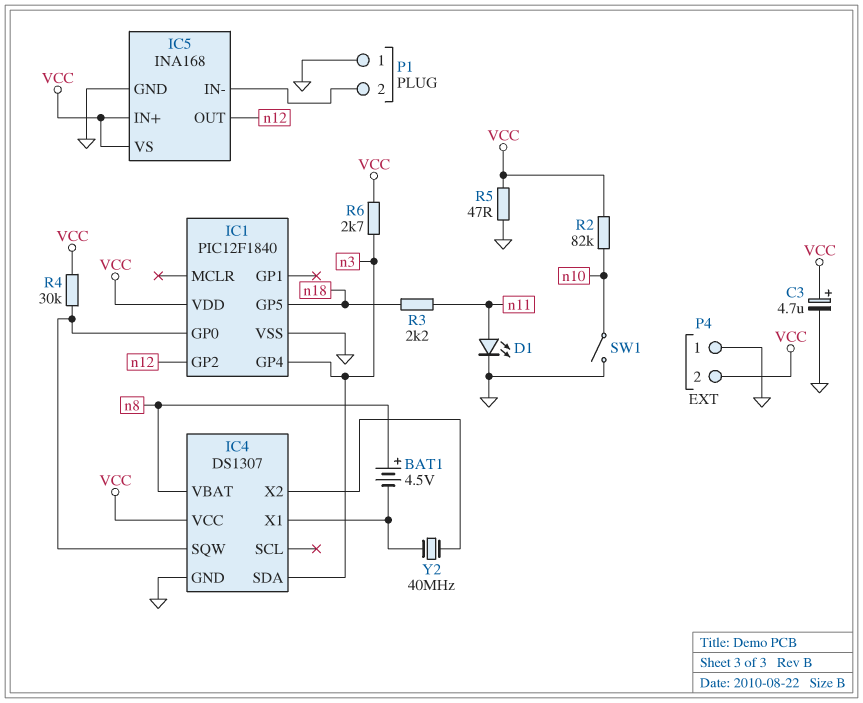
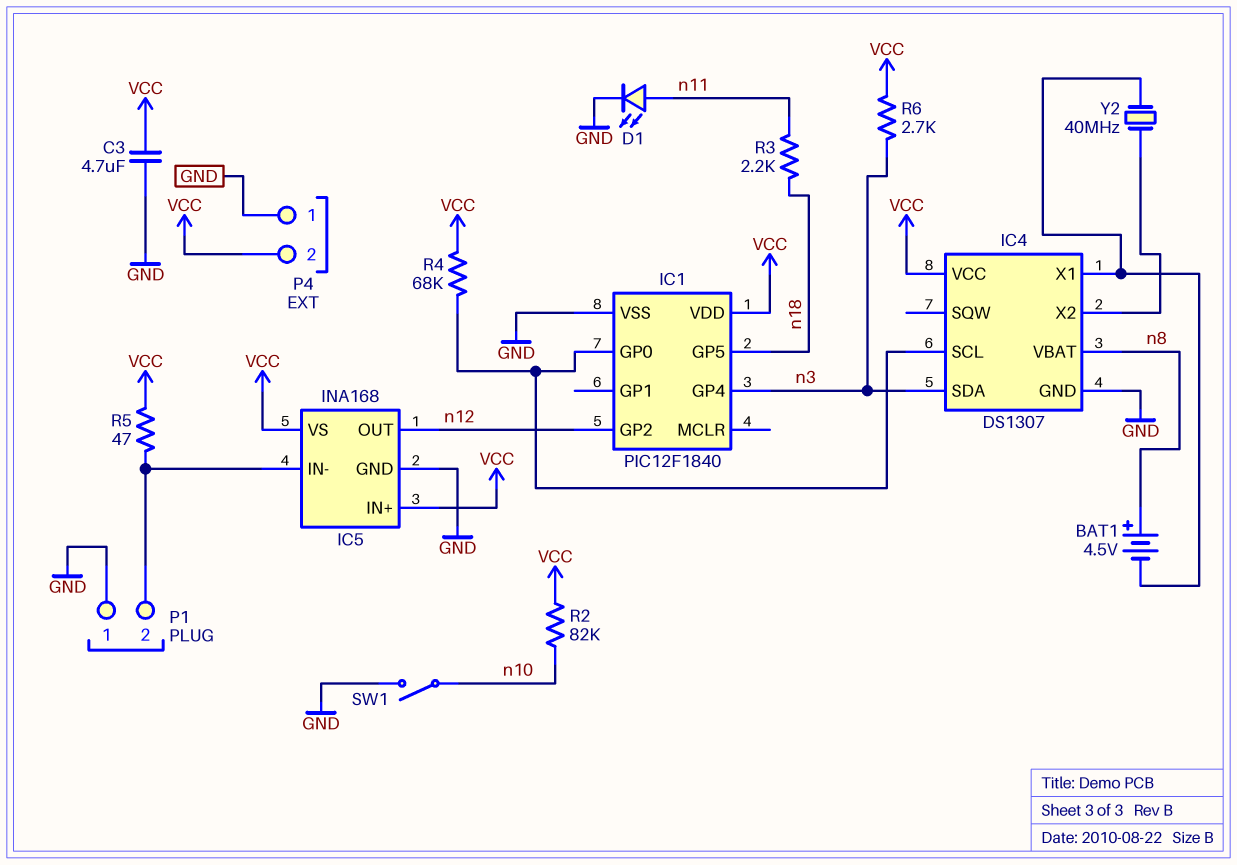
C3: 4.7uF (plus VCC, minus GND) -> 4.7uF (GND, VCC)
IC4 pin SCL: none -> IC1/GP0
IC4 pin SQW: IC1/GP0 -> none
R4: 30k (IC1/GP0, VCC) -> 68k (IC1/GP0, VCC)
R5: 47 (GND, VCC) -> 47 (IC5/IN-, VCC)

